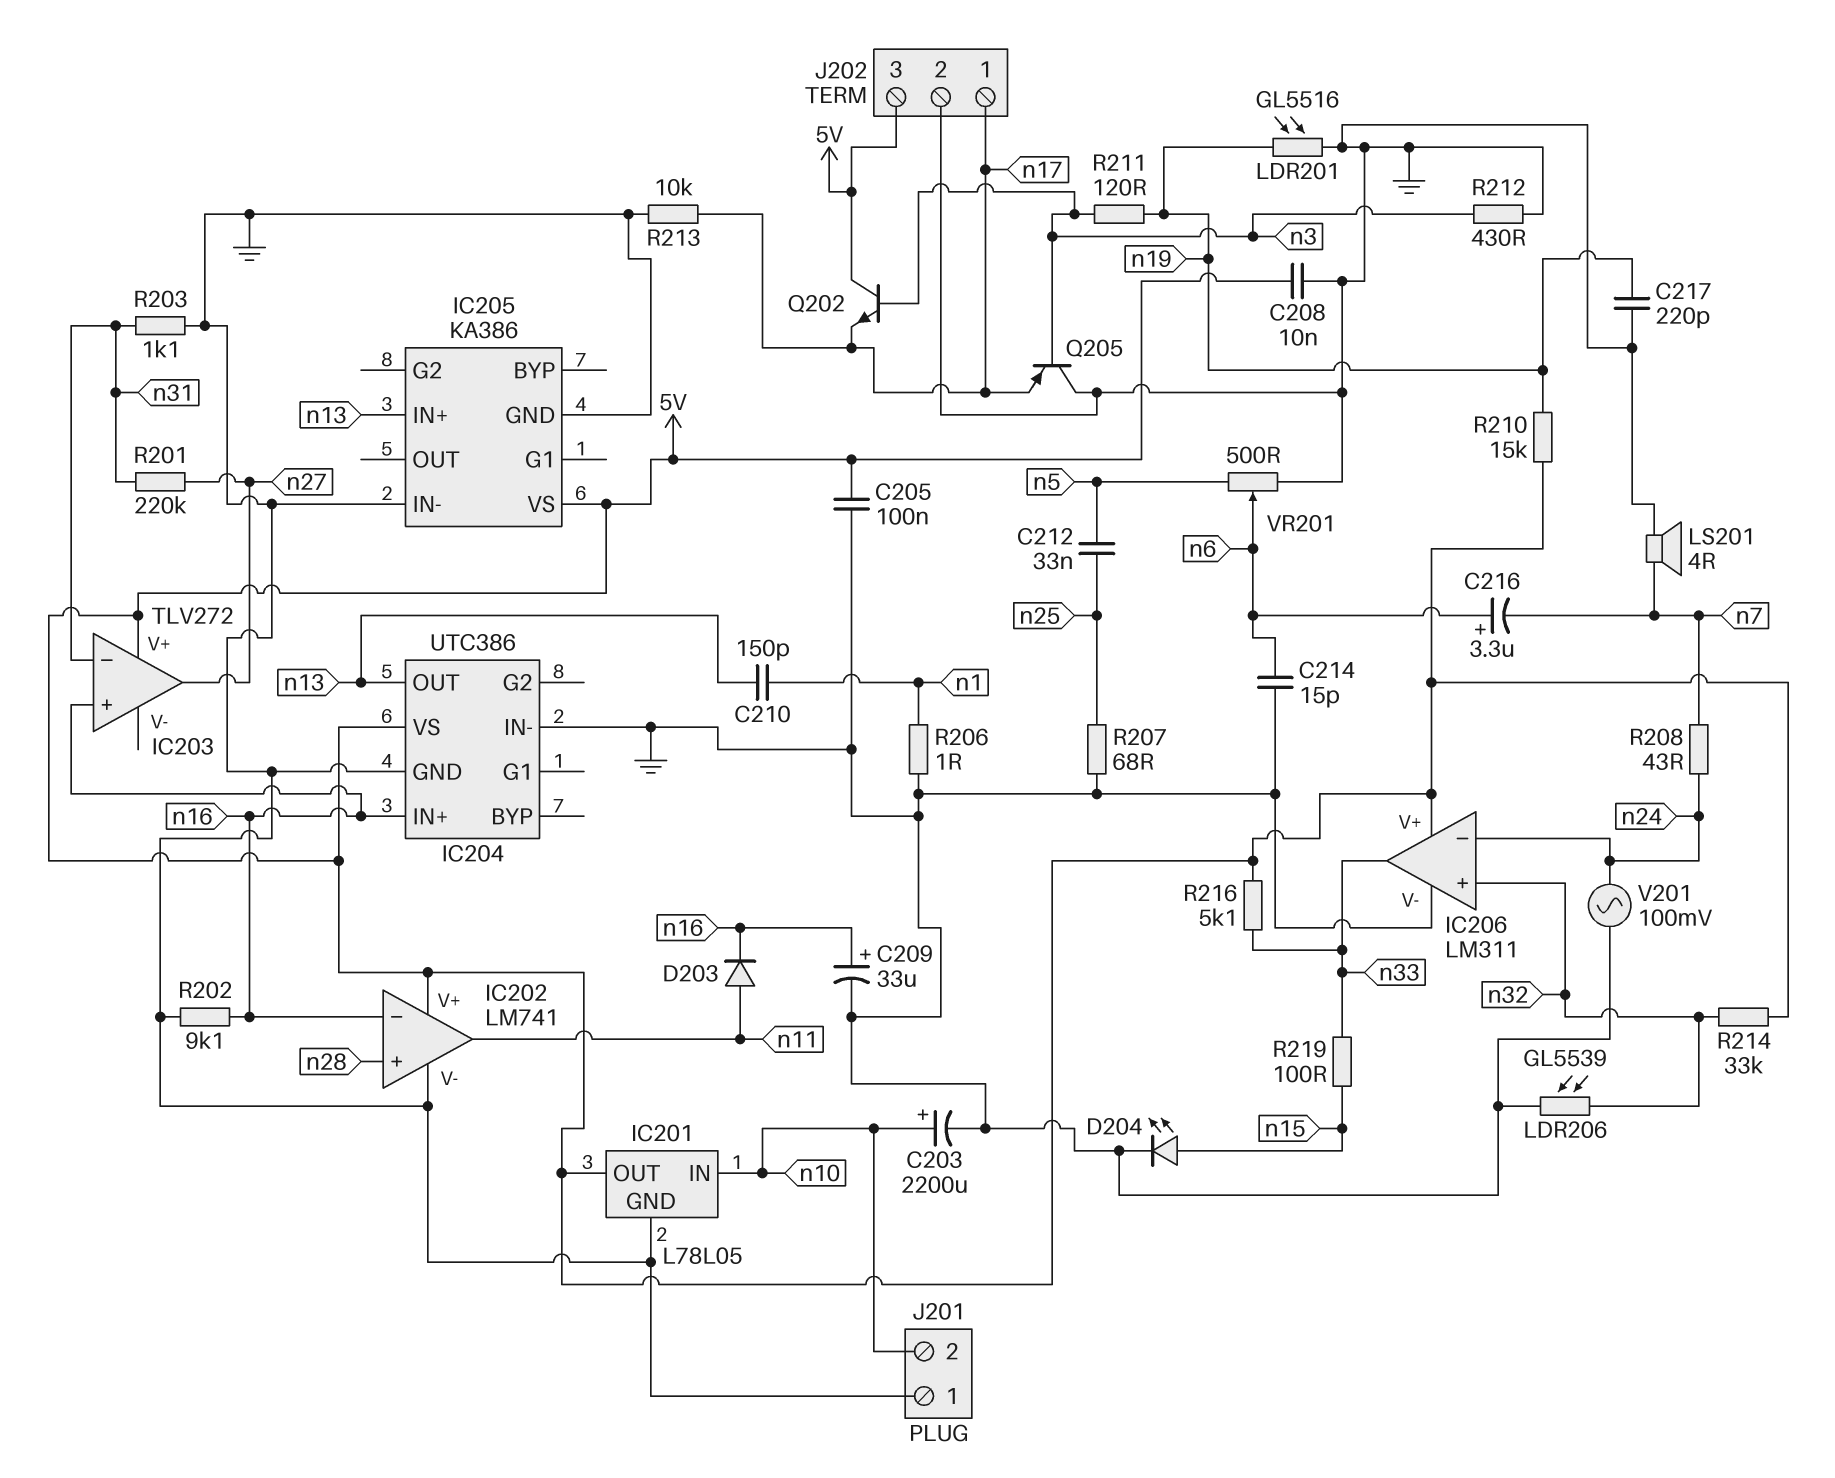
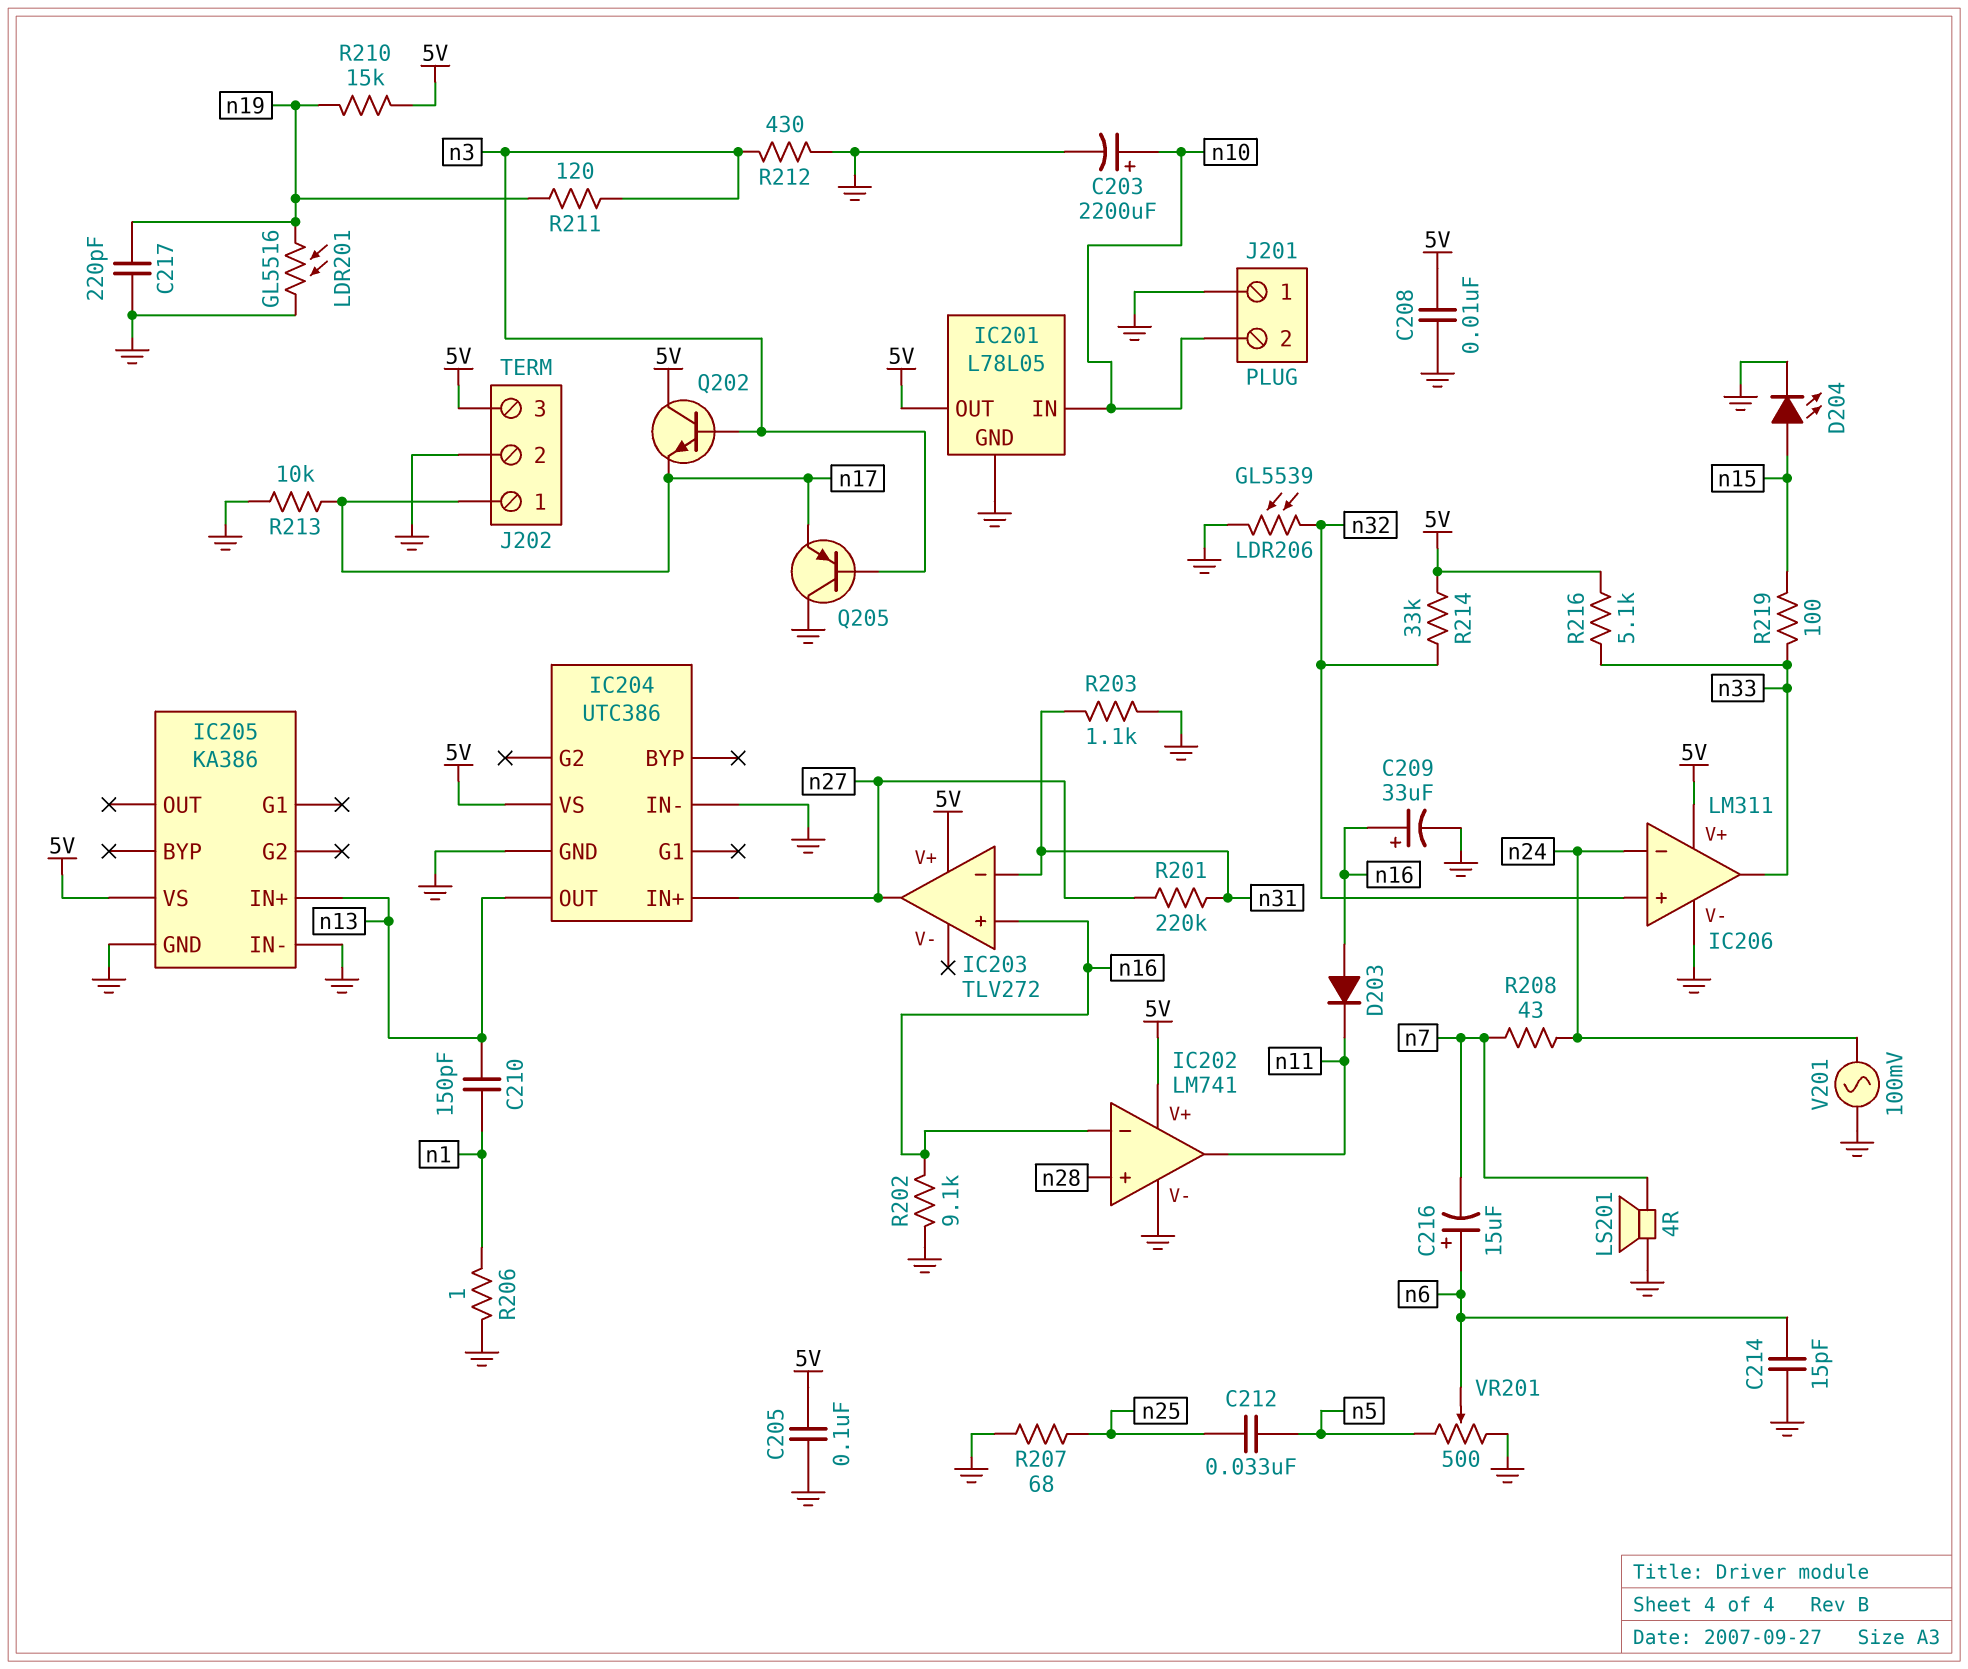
C216: 3.3uF (plus n6, minus n7) -> 15uF (plus n6, minus n7)
D203: diode (A n11, K n16) -> diode (A n16, K n11)
IC204 pin IN+: n16 -> n27

